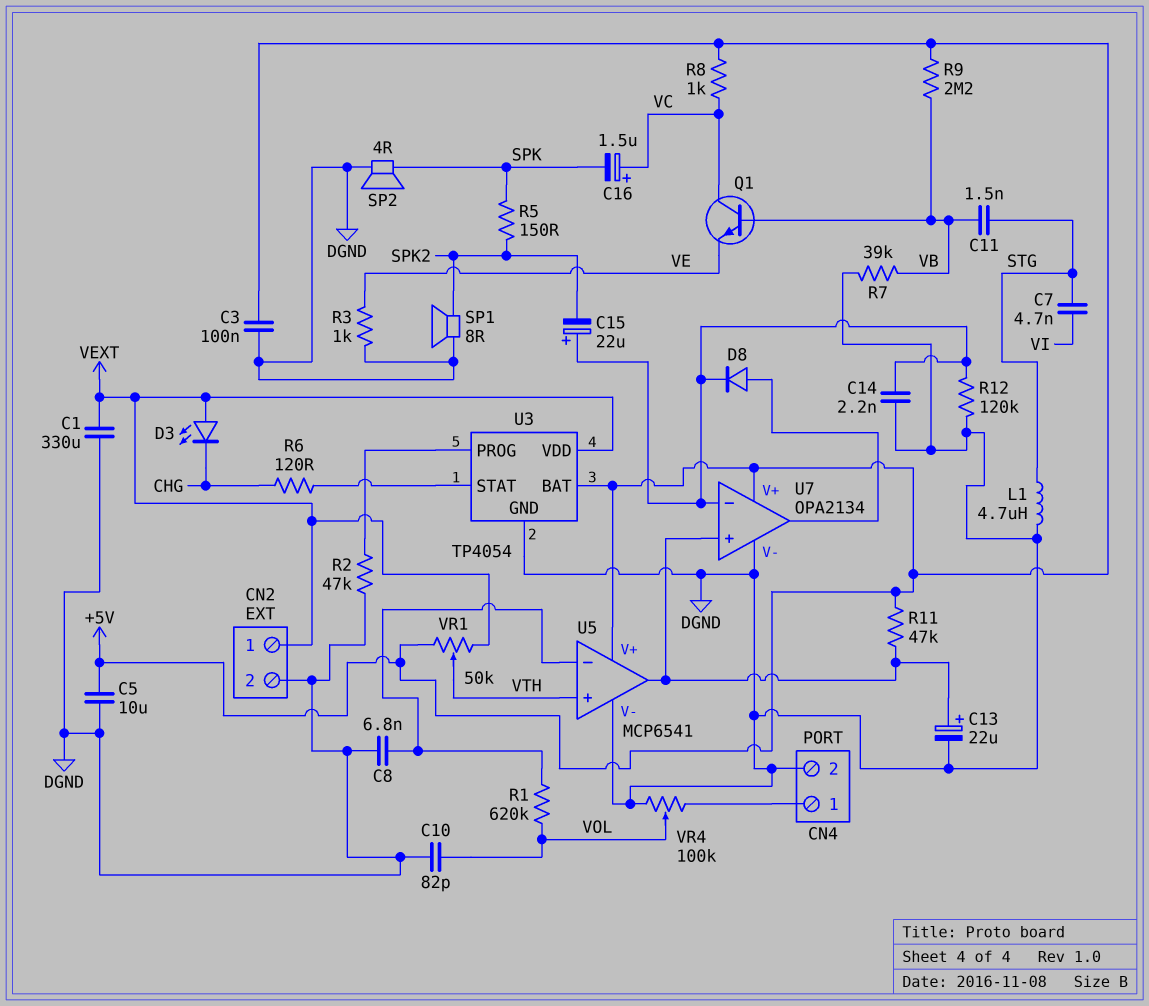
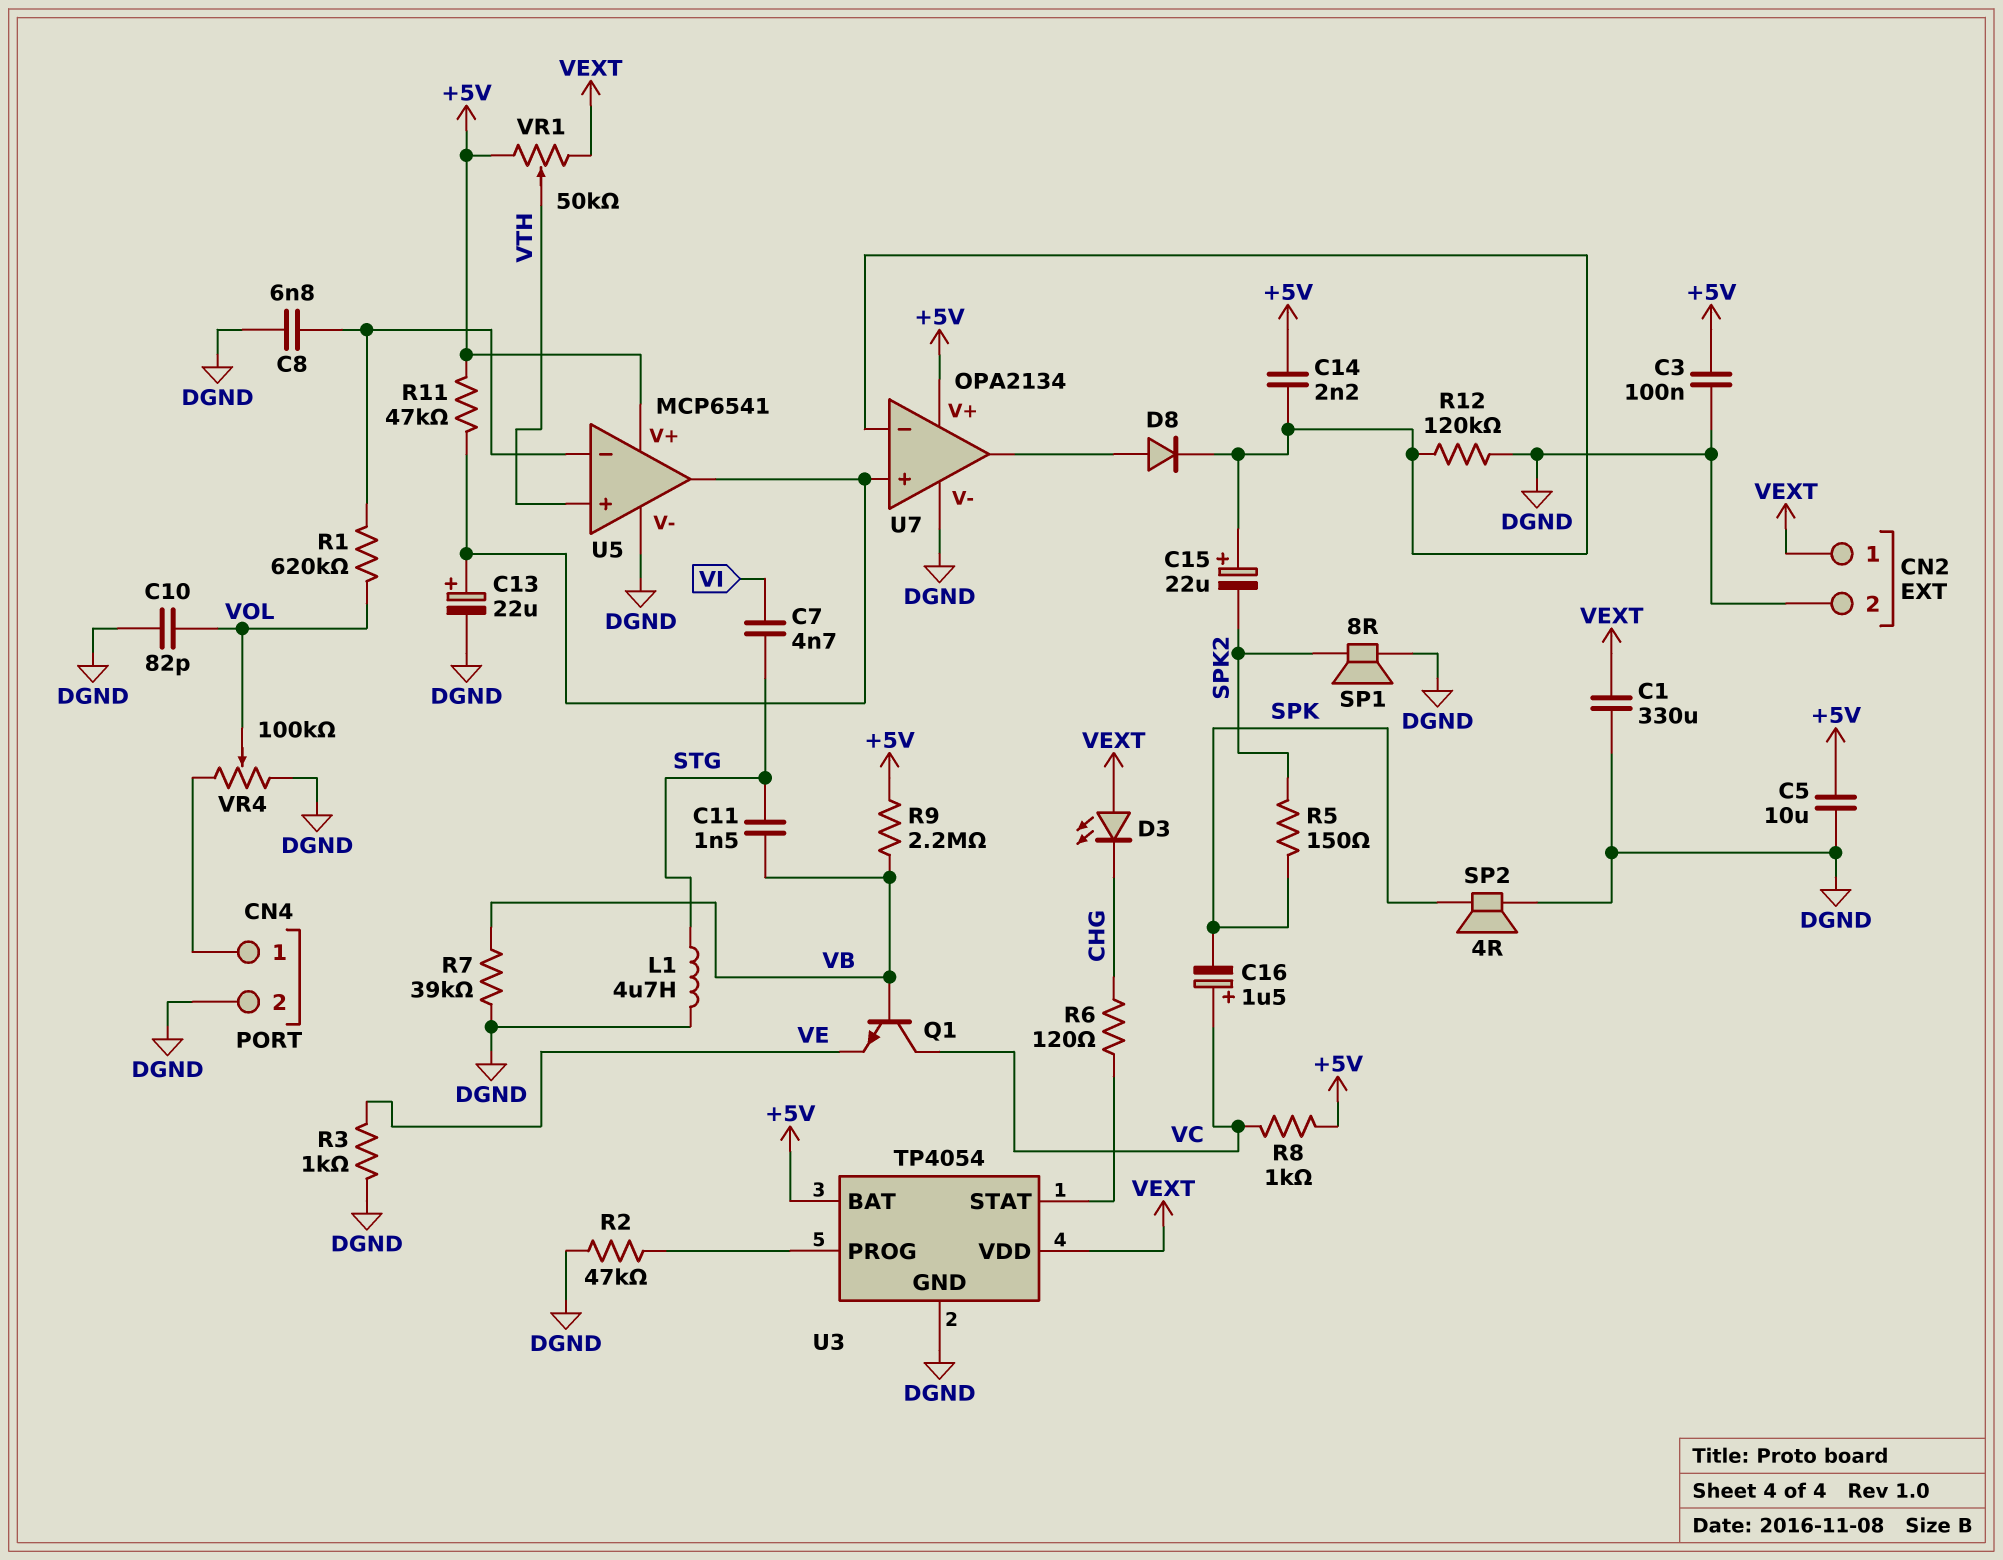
C14: 2.2nF (DGND, U7/in-) -> 2.2nF (+5V, U7/in-)

